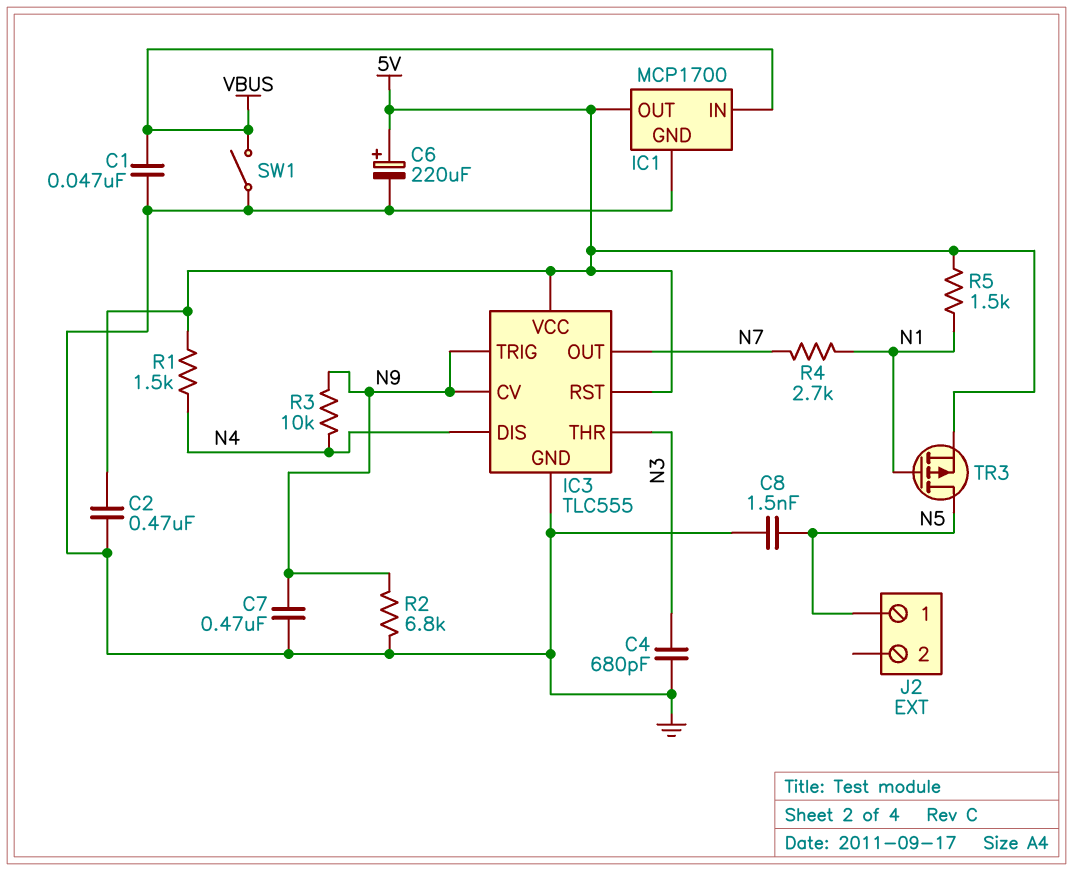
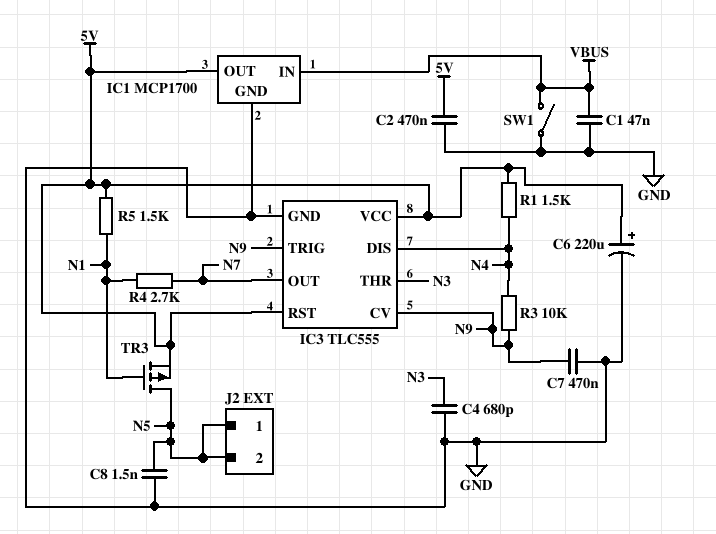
J2 pin 2: none -> N5
R2: 6.8k (GND, N9) -> none

